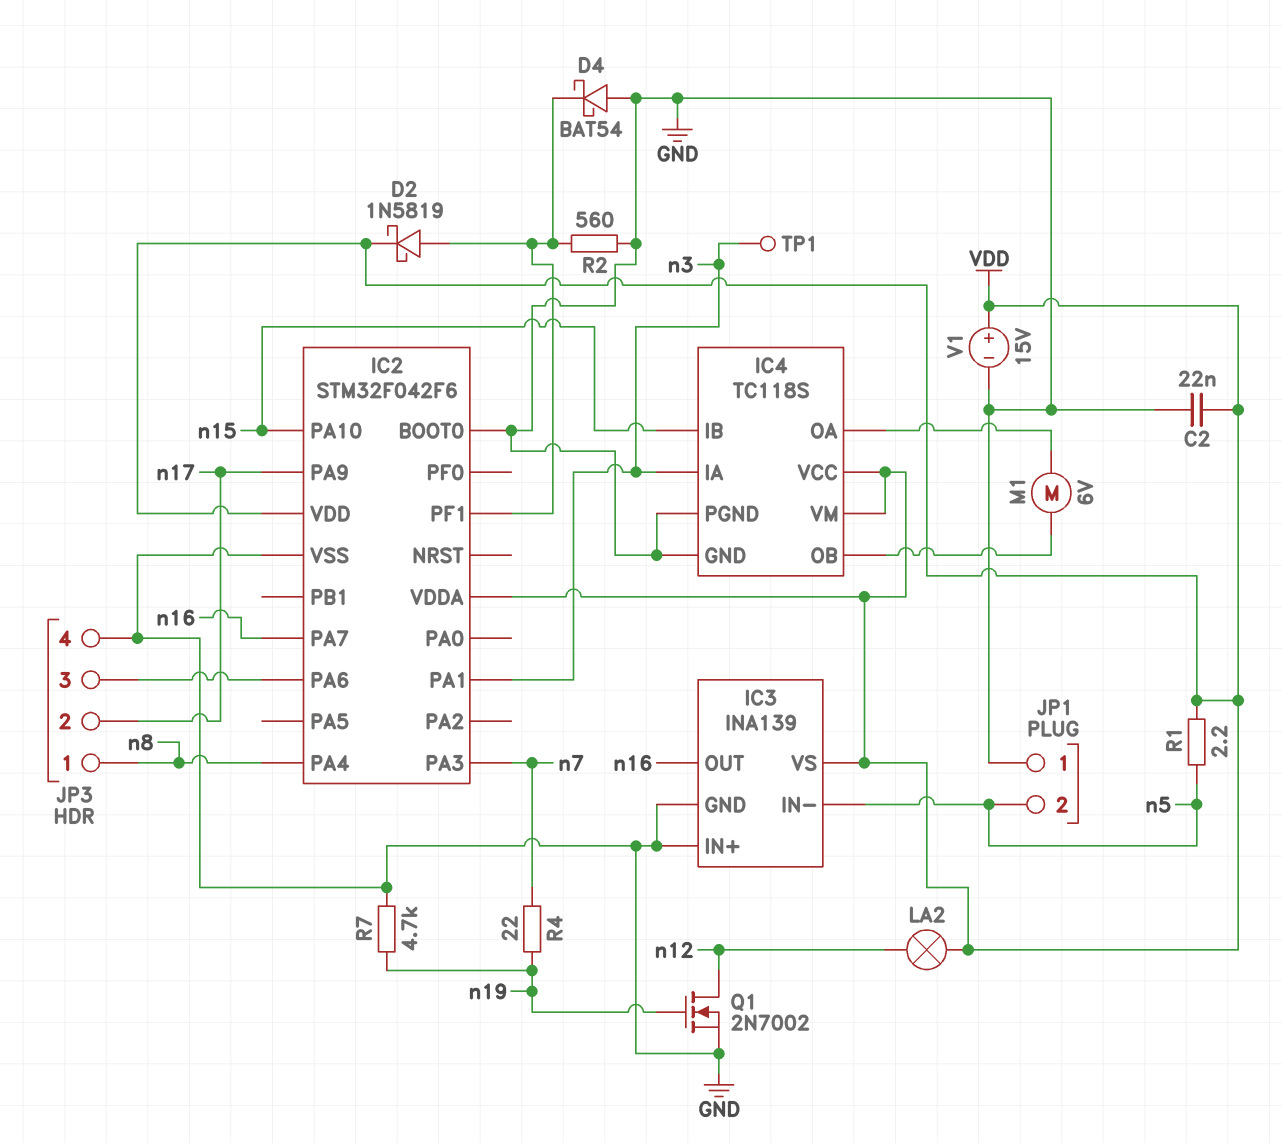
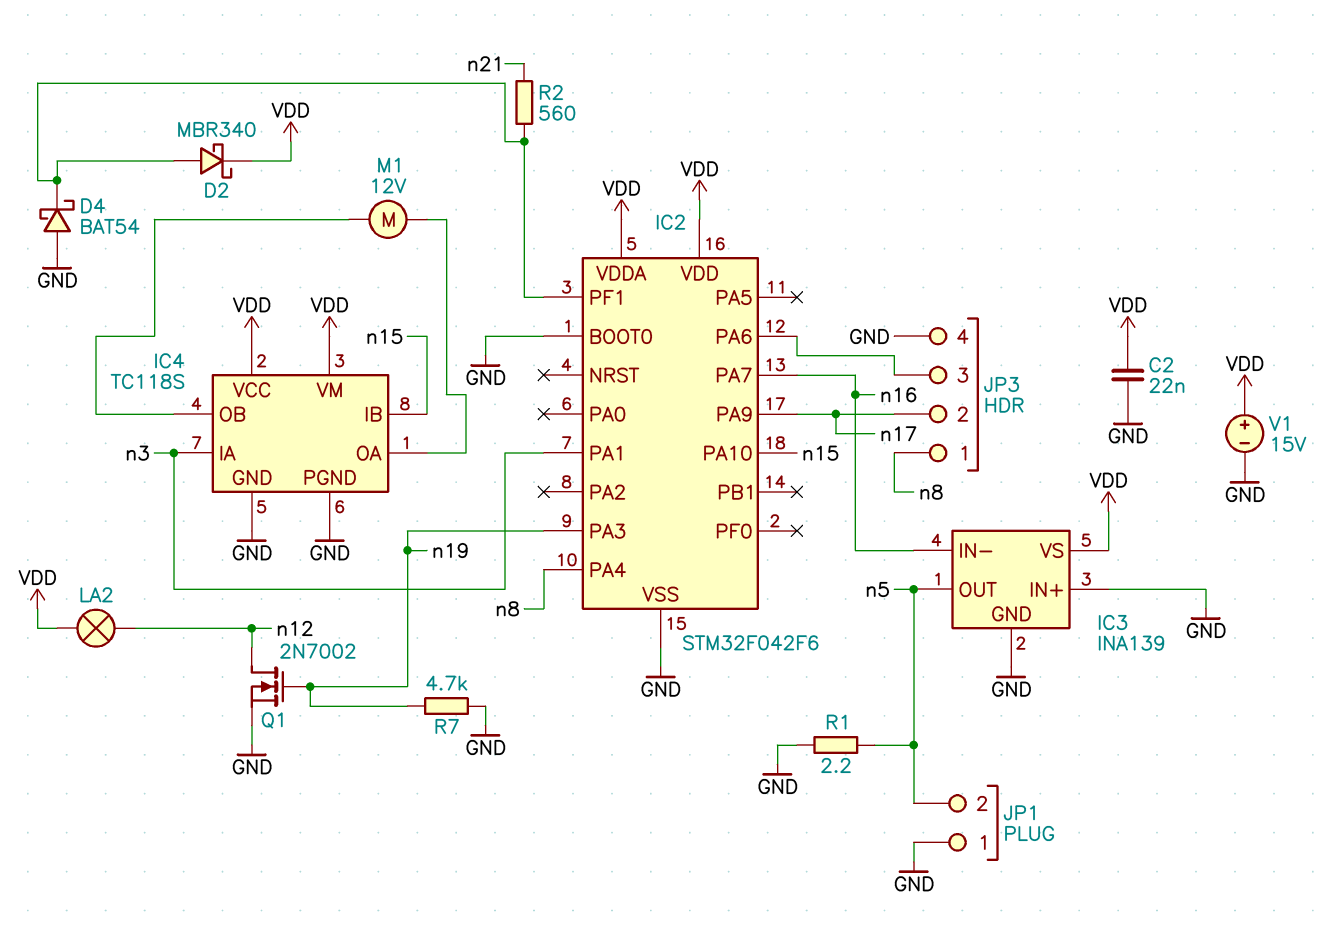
D2: schottky 1N5819 (A IC2/PF1, K VDD) -> schottky MBR340 (A IC2/PF1, K VDD)
IC2 pin PA3: n7 -> n19
IC3 pin IN-: n5 -> n16
IC3 pin OUT: n16 -> n5
M1: motor 6V (IC4/OA, IC4/OB) -> motor 12V (IC4/OA, IC4/OB)
R1: 2.2 (VDD, n5) -> 2.2 (GND, n5)
R2: 560 (GND, IC2/PF1) -> 560 (IC2/PF1, n21)
R4: 22 (n7, n19) -> none
TP1: test point (n3) -> none

